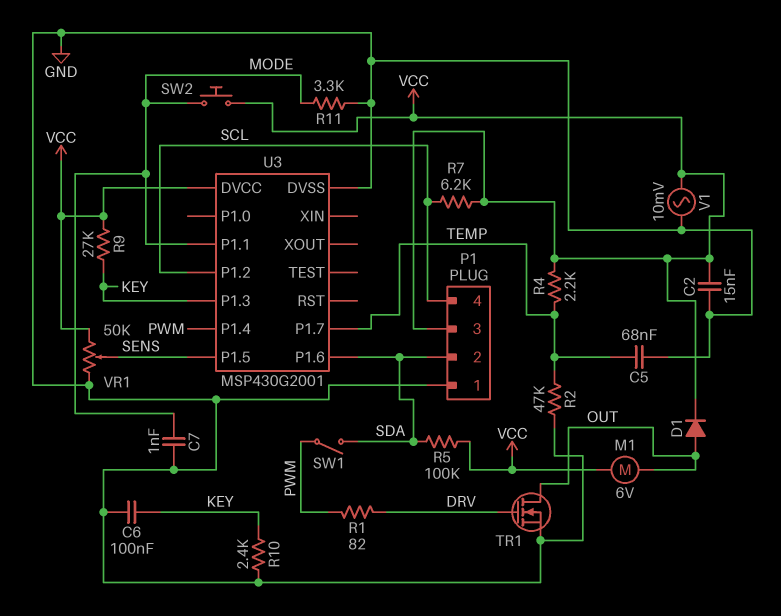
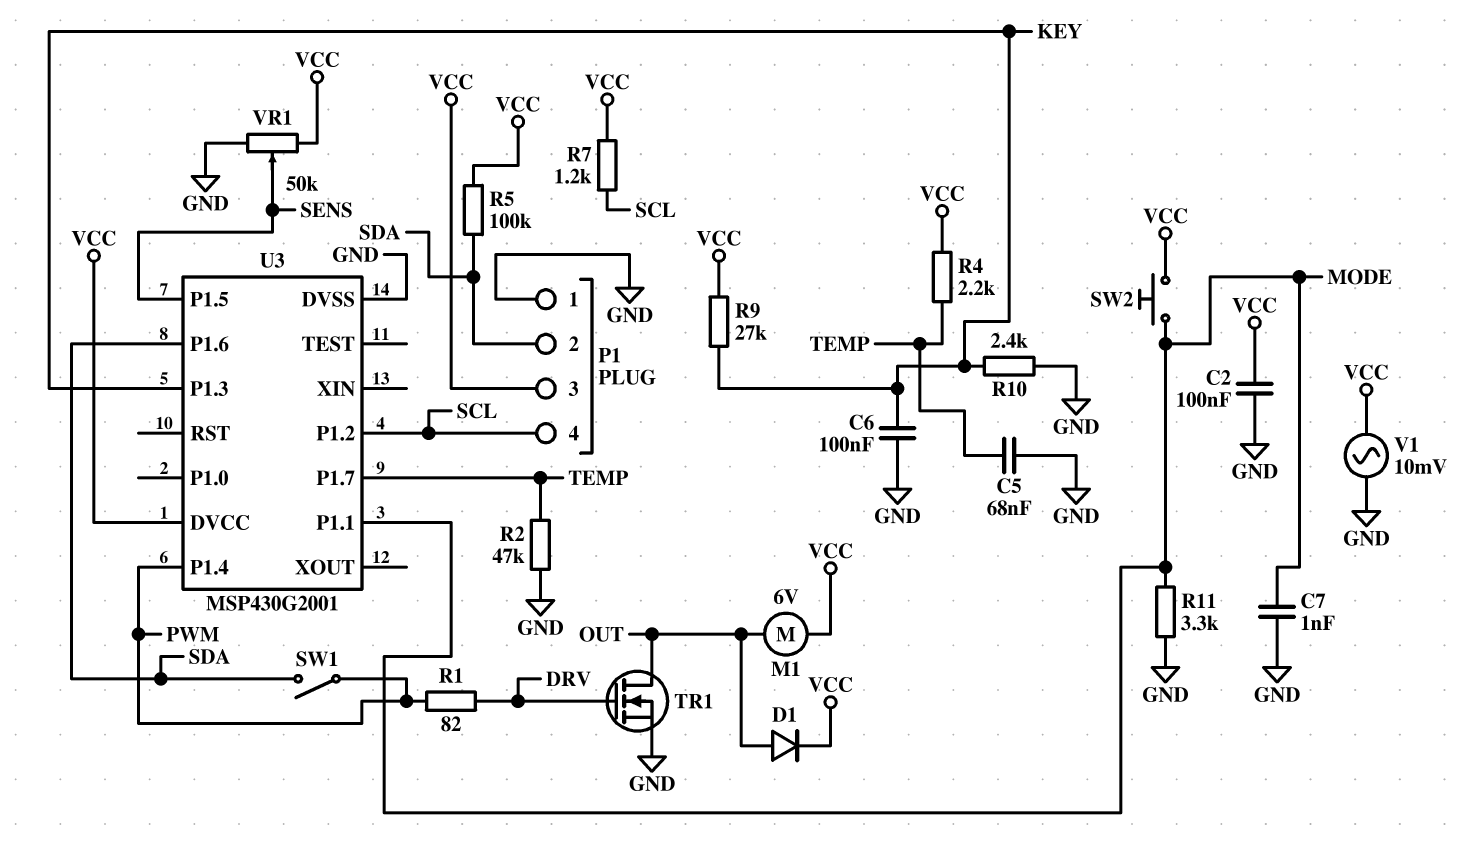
C2: 15nF (GND, VCC) -> 100nF (GND, VCC)
R7: 6.2k (SCL, VCC) -> 1.2k (SCL, VCC)

